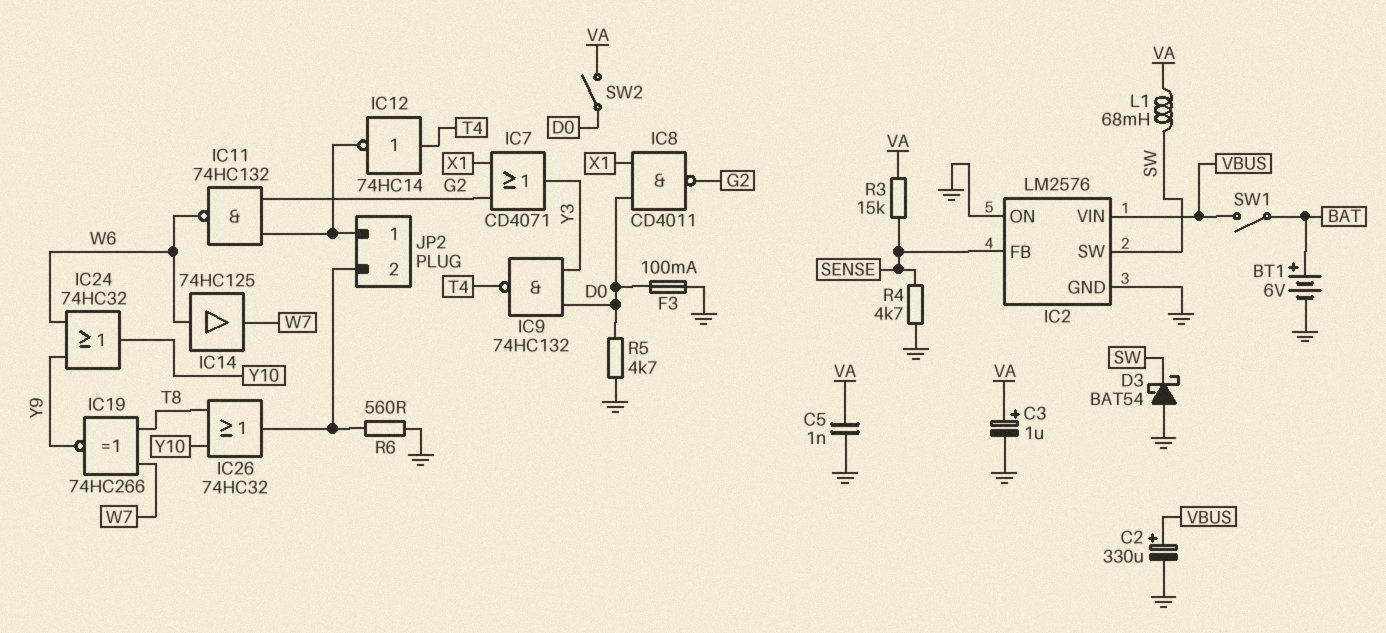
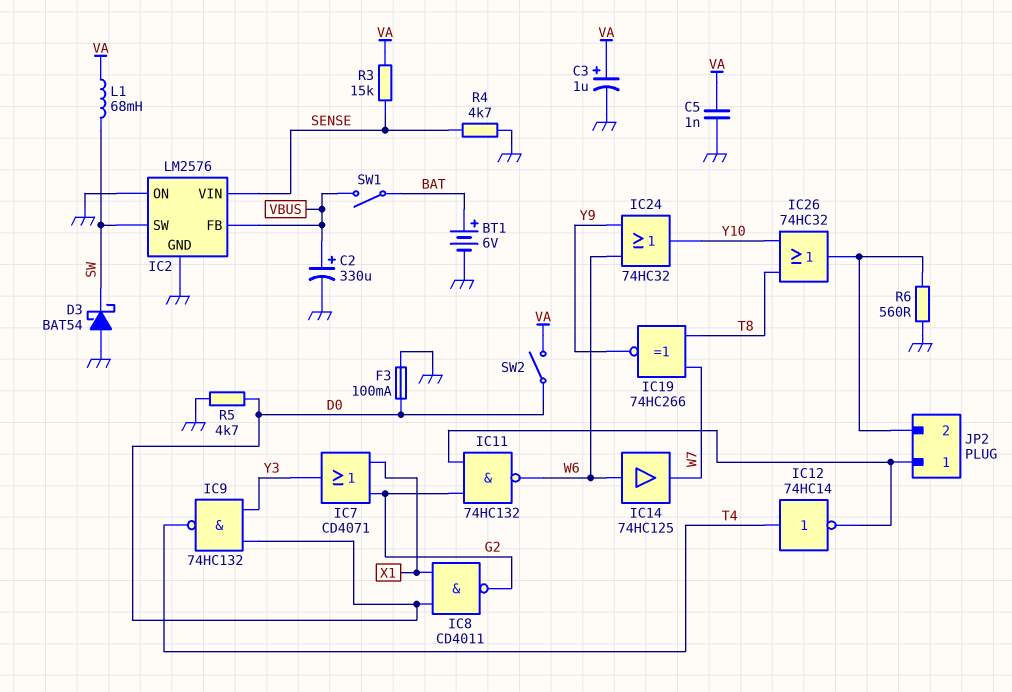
IC2 pin FB: SENSE -> VBUS
IC2 pin VIN: VBUS -> SENSE

